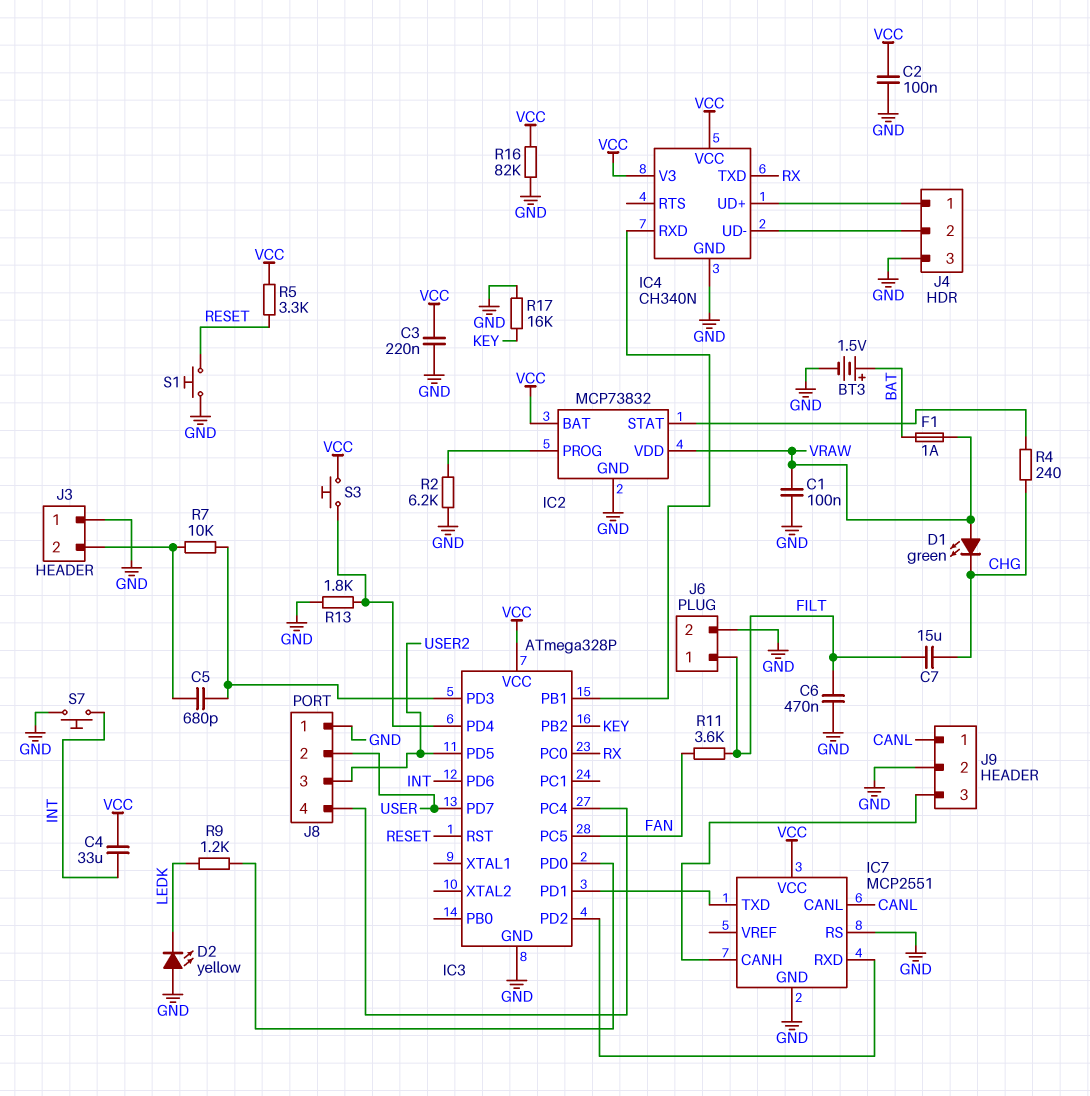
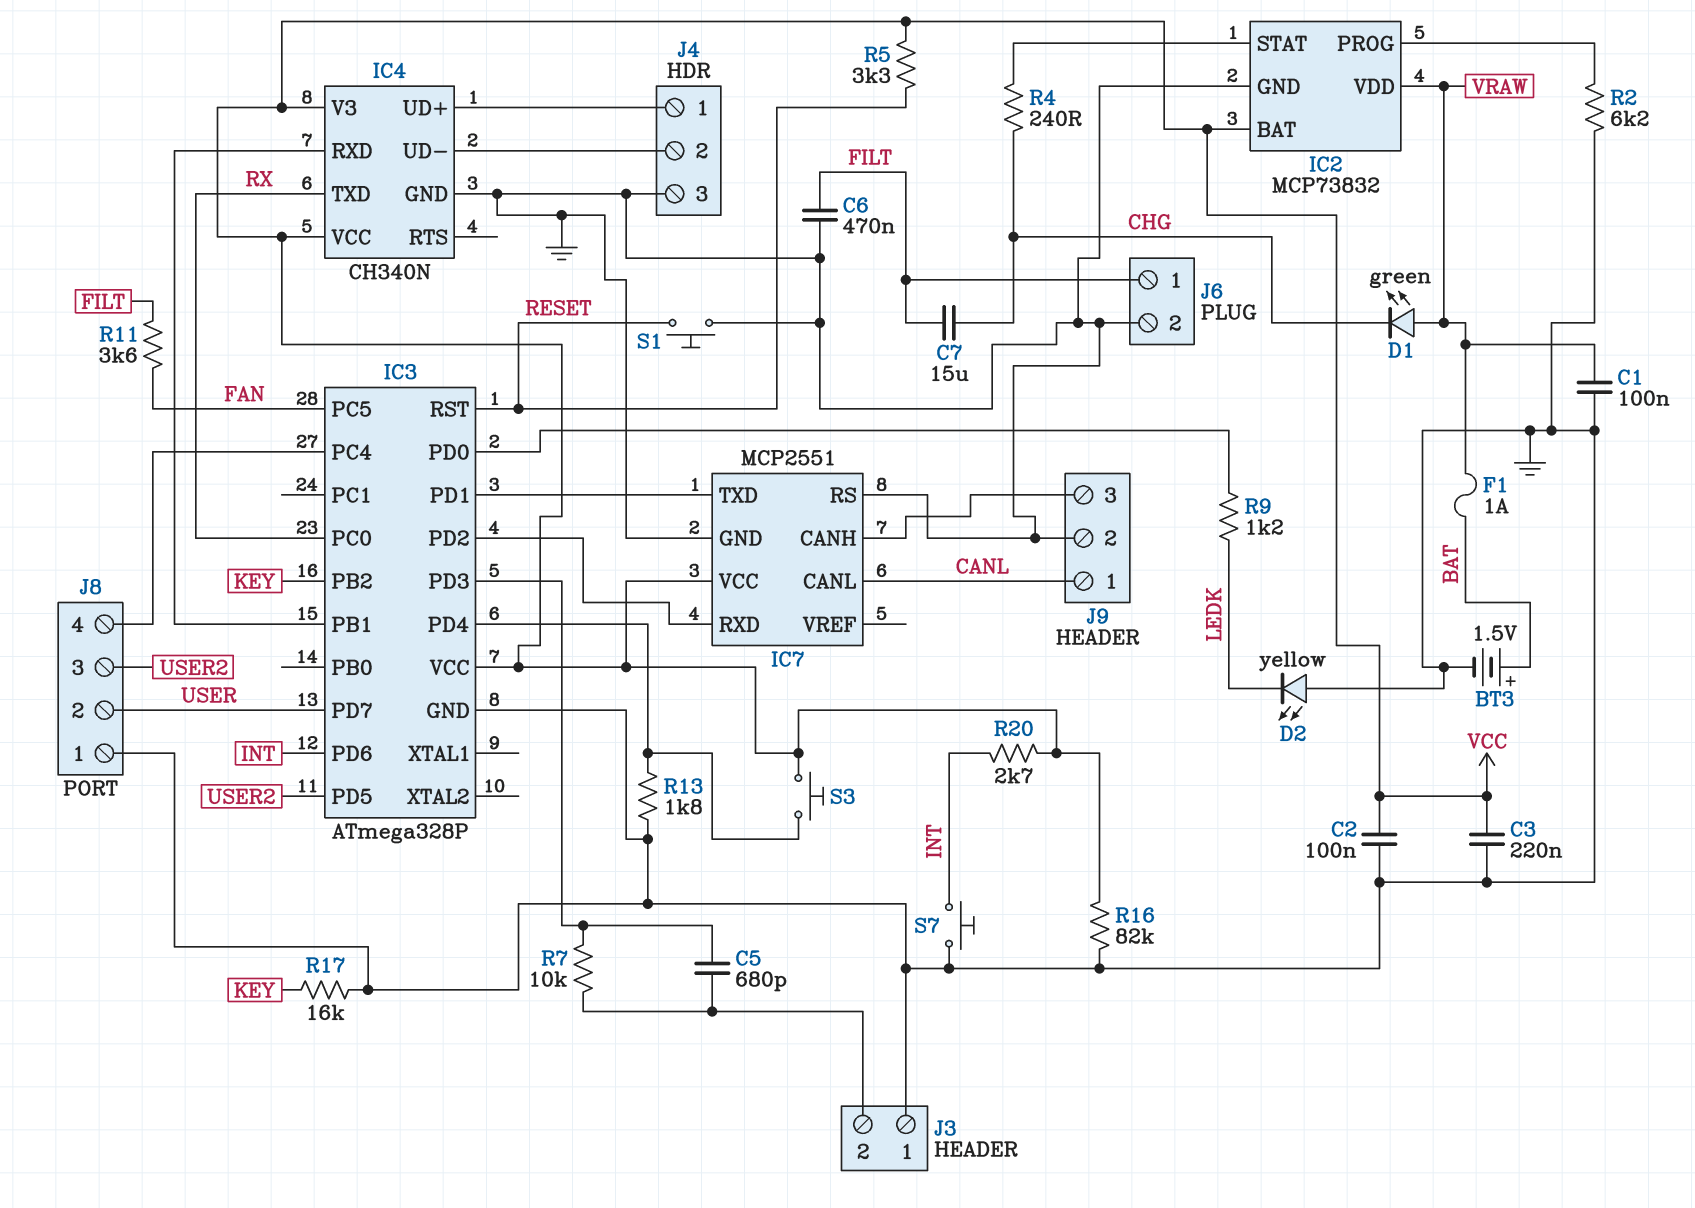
C4: 33uF (INT, VCC) -> none
R20: none -> 2.7k (INT, VCC)

